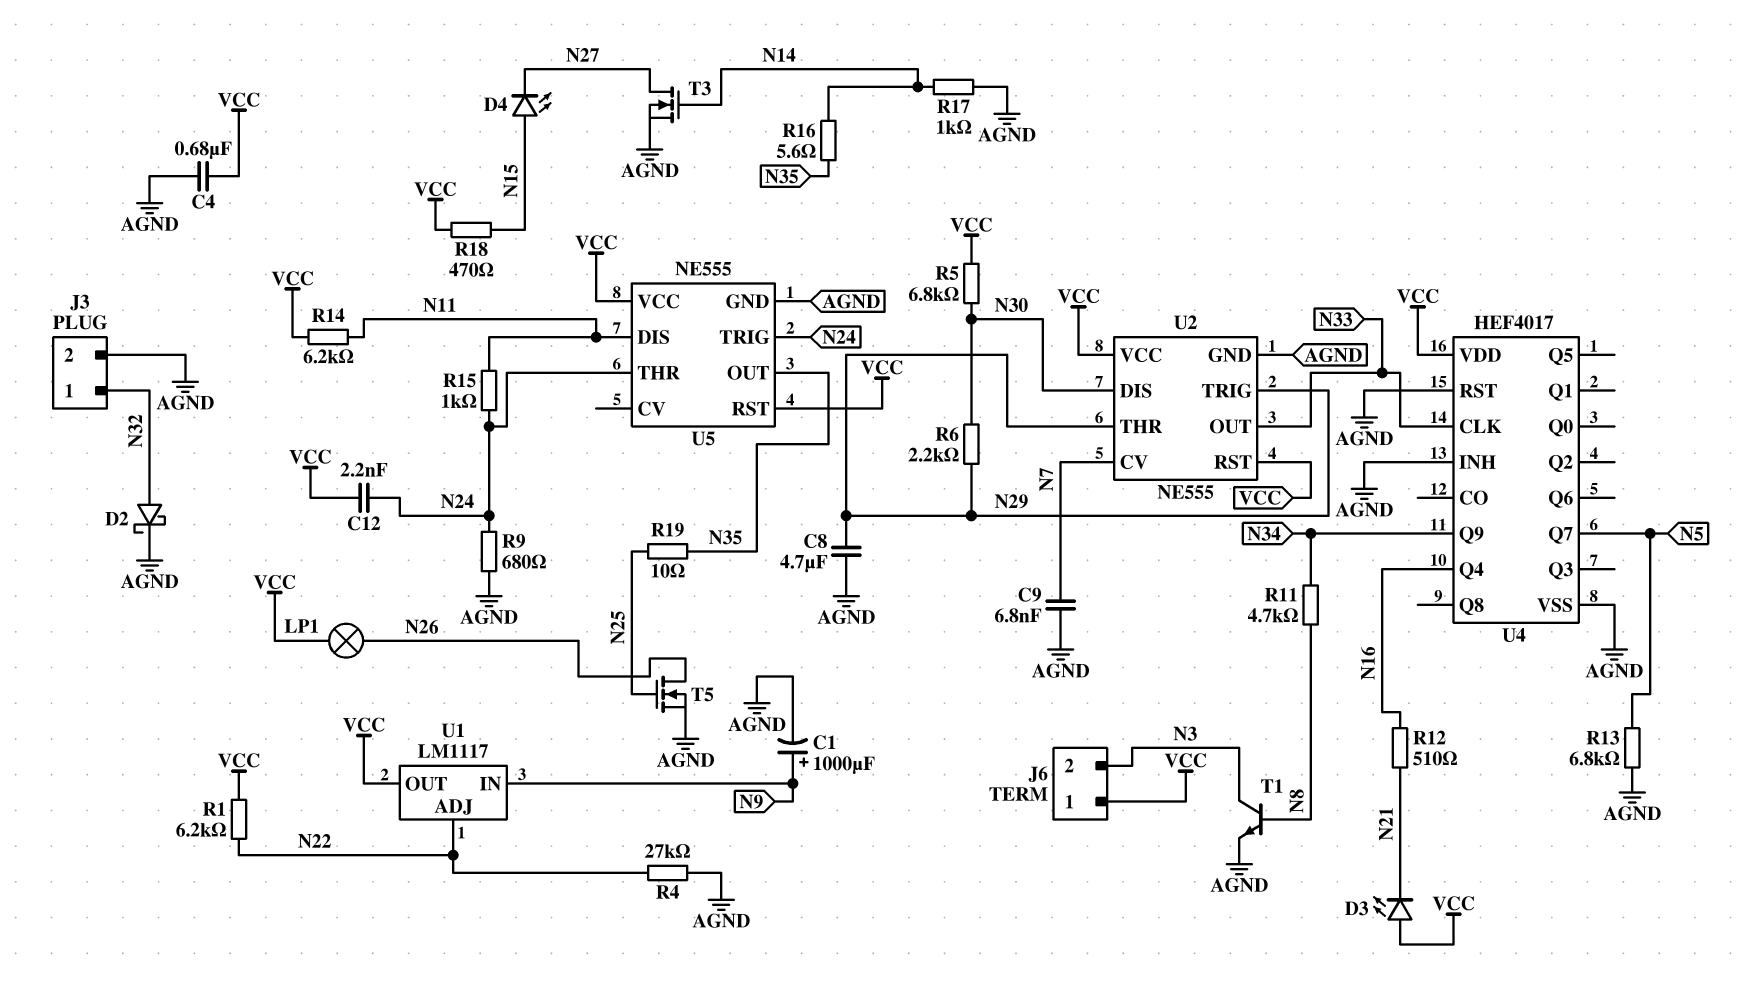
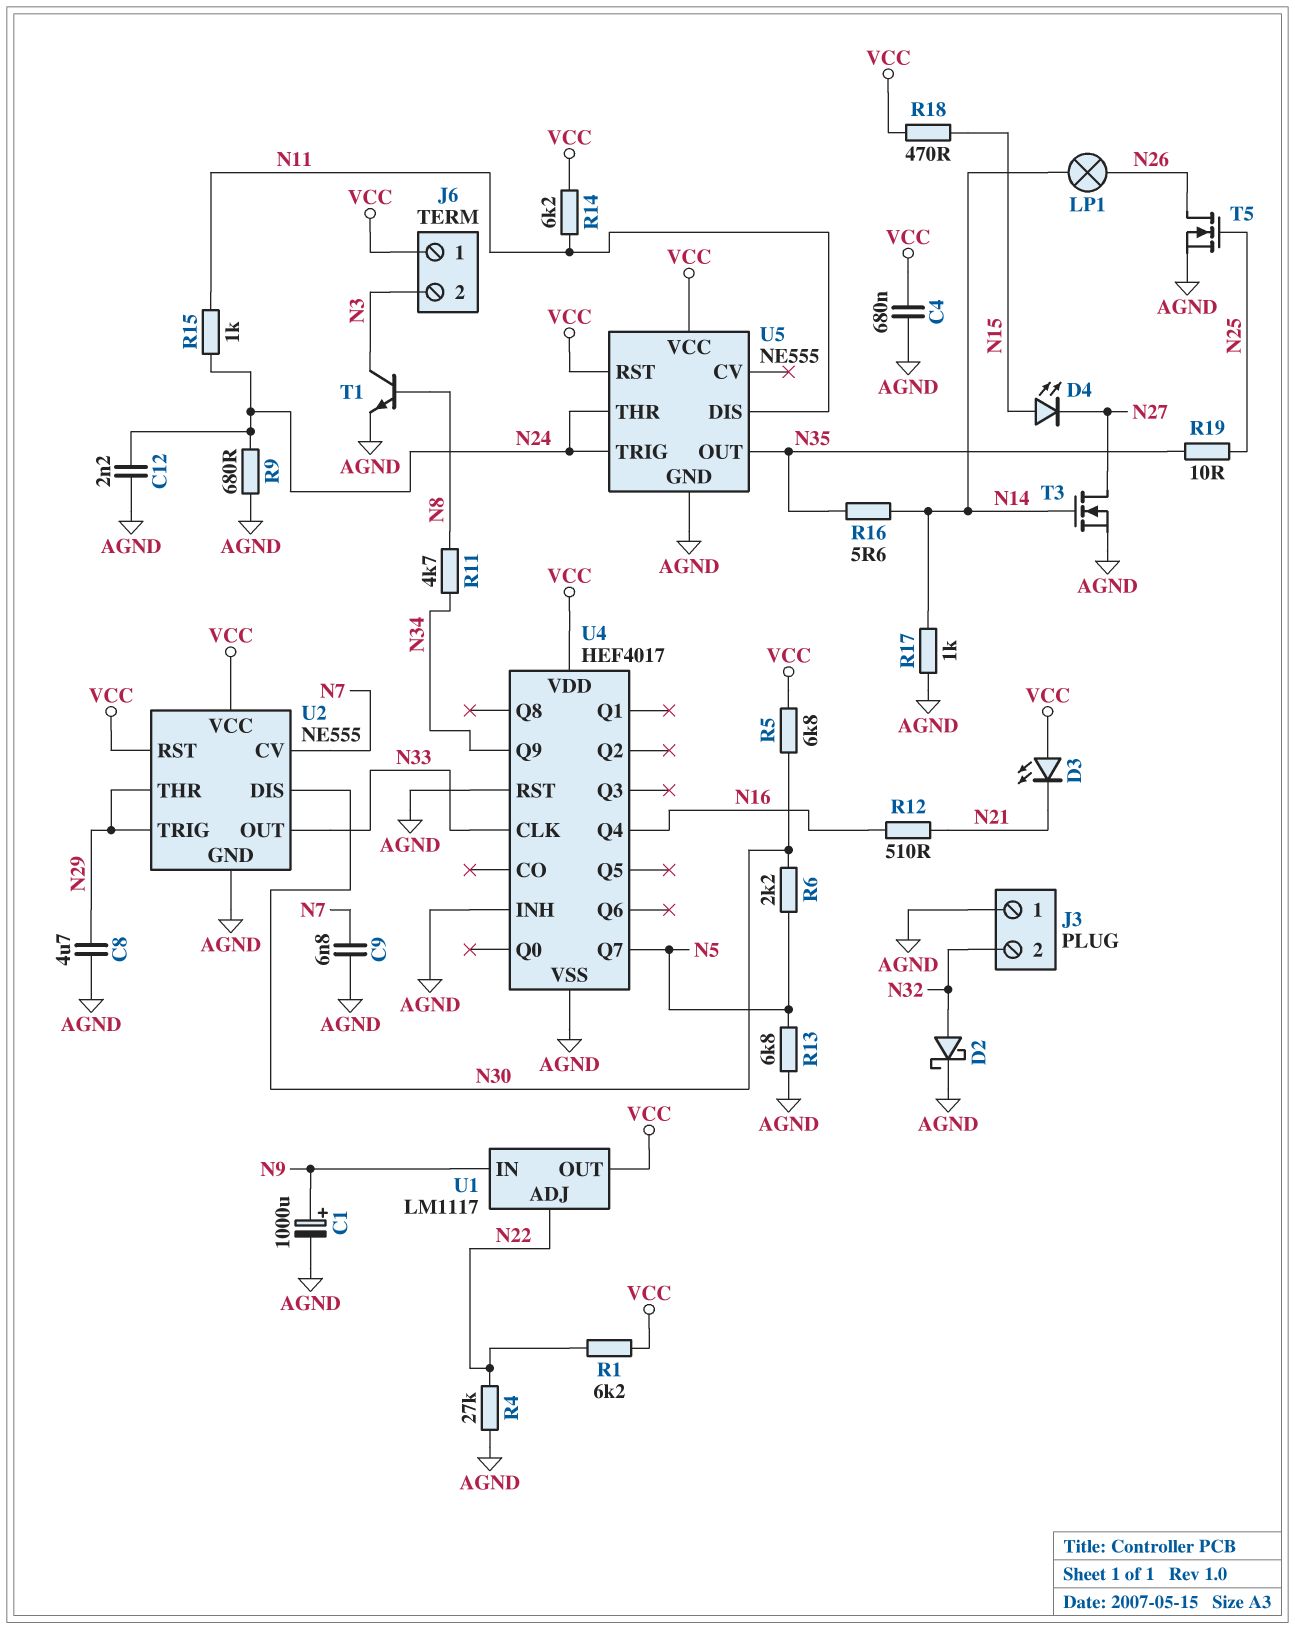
C12: 2.2nF (N24, VCC) -> 2.2nF (AGND, N24)
J3 pin 1: N32 -> AGND
J3 pin 2: AGND -> N32
LP1: lamp (N26, VCC) -> lamp (N14, N26)
R6: 2.2k (N29, N30) -> 2.2k (N5, N30)

